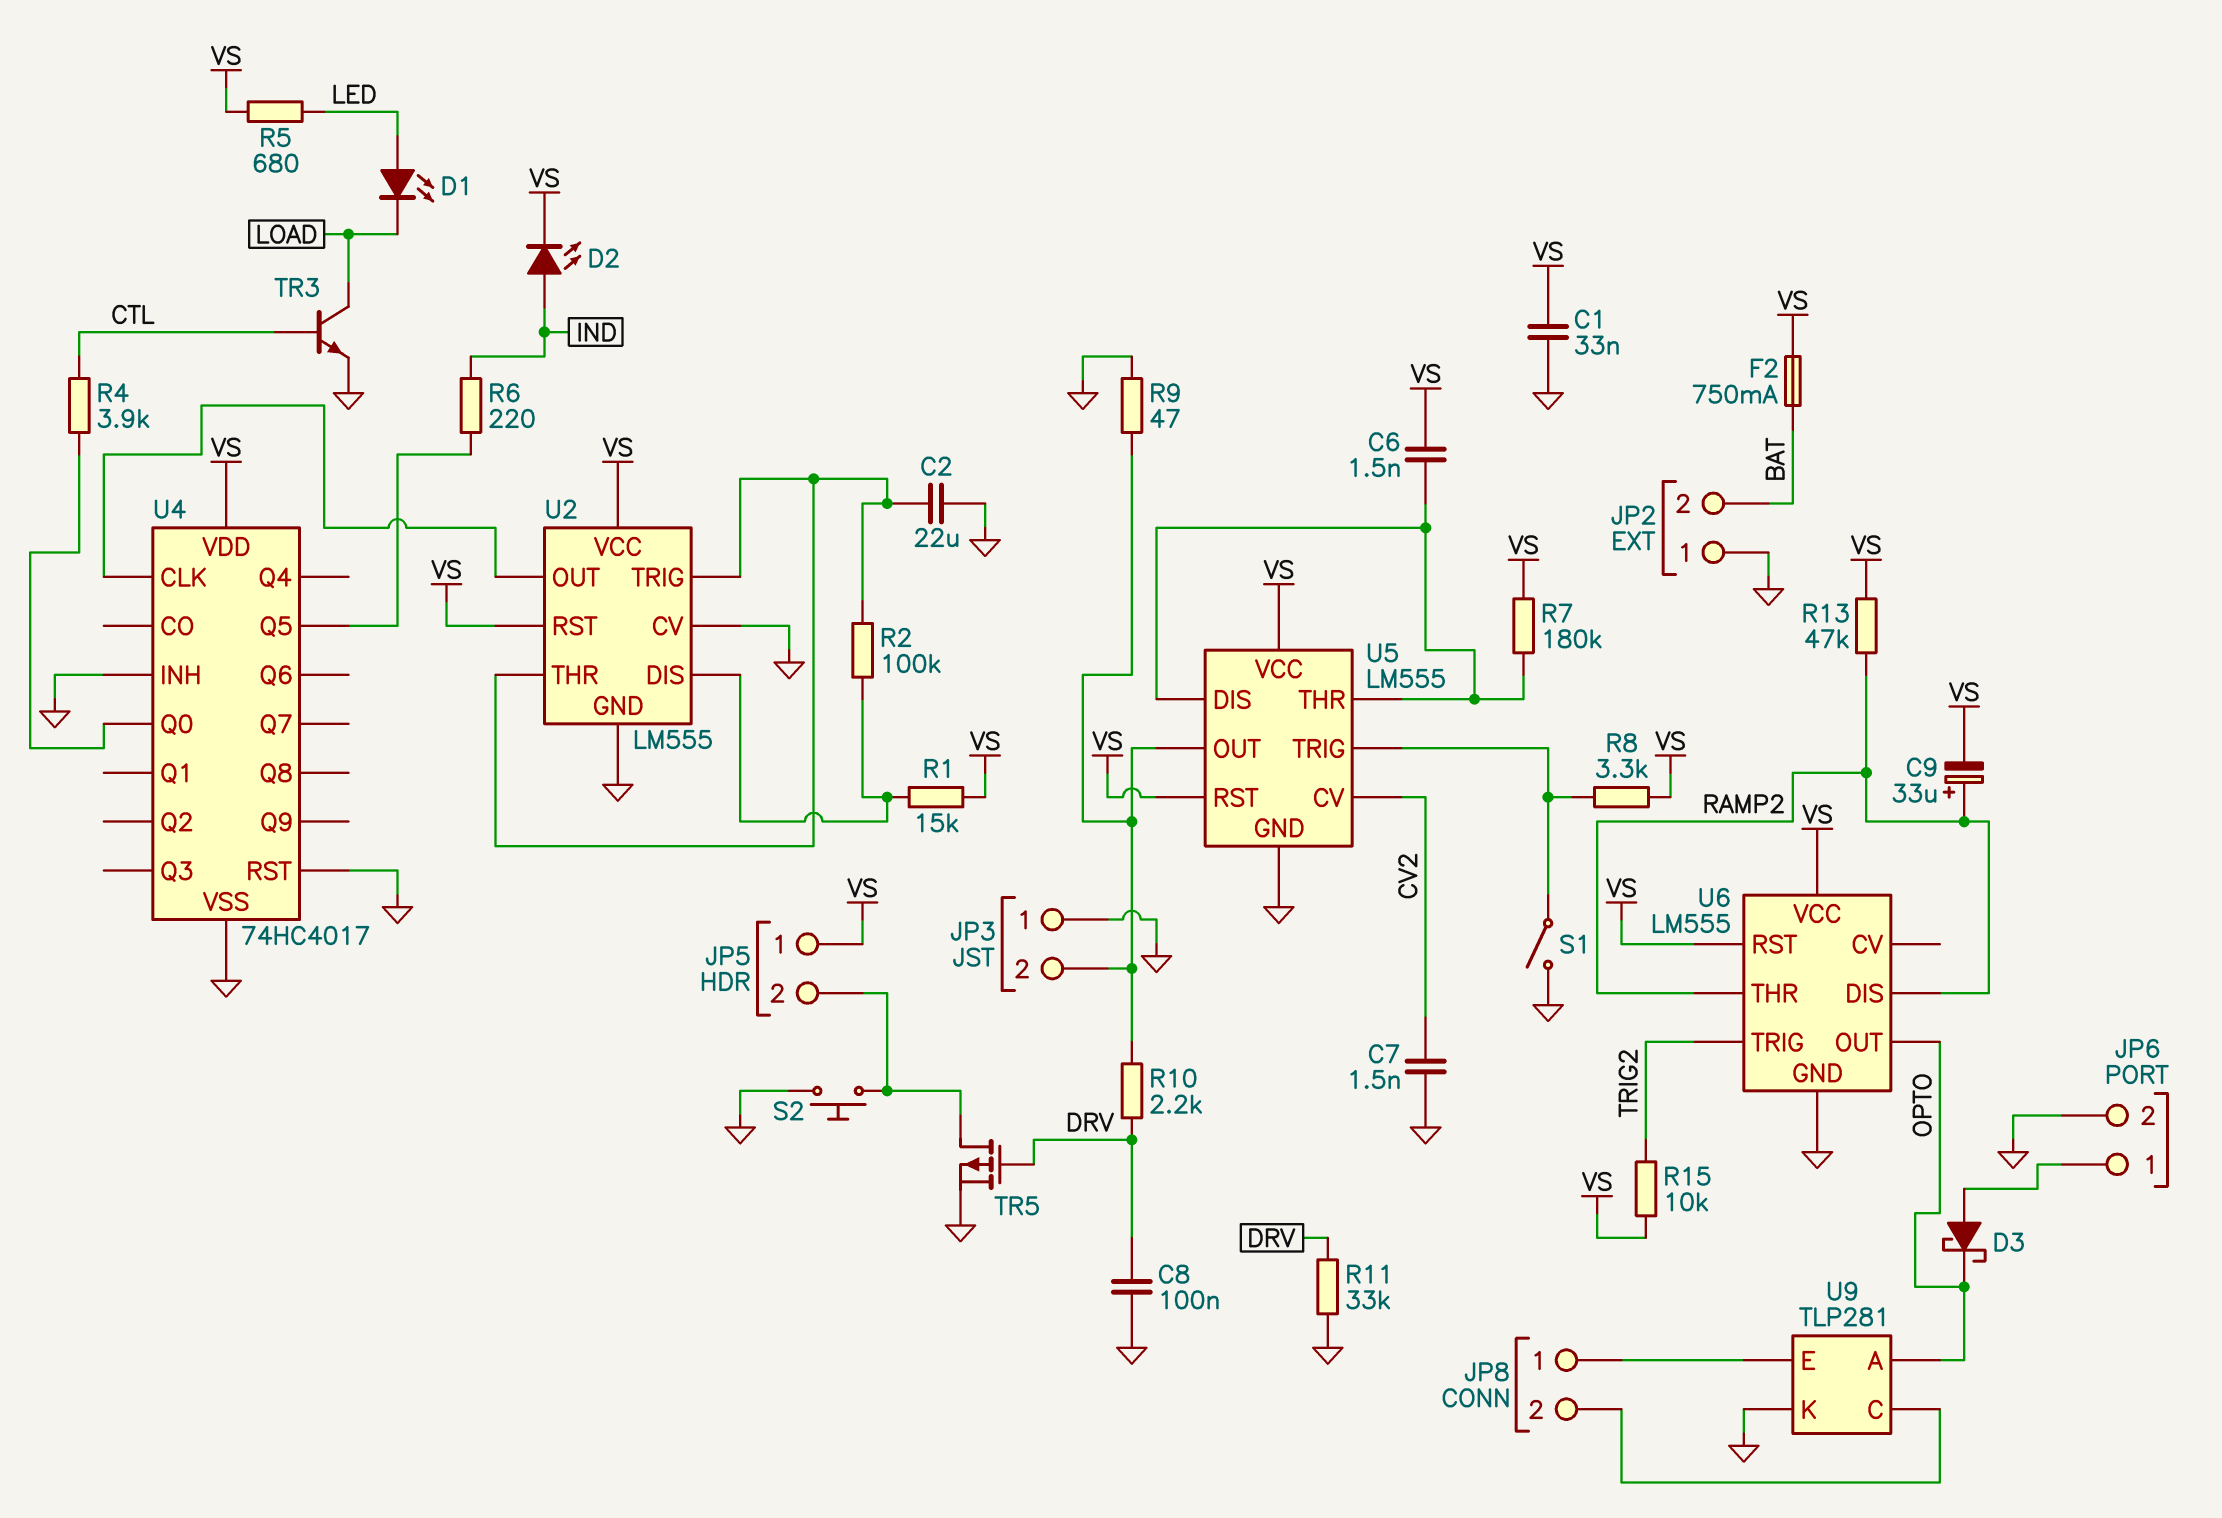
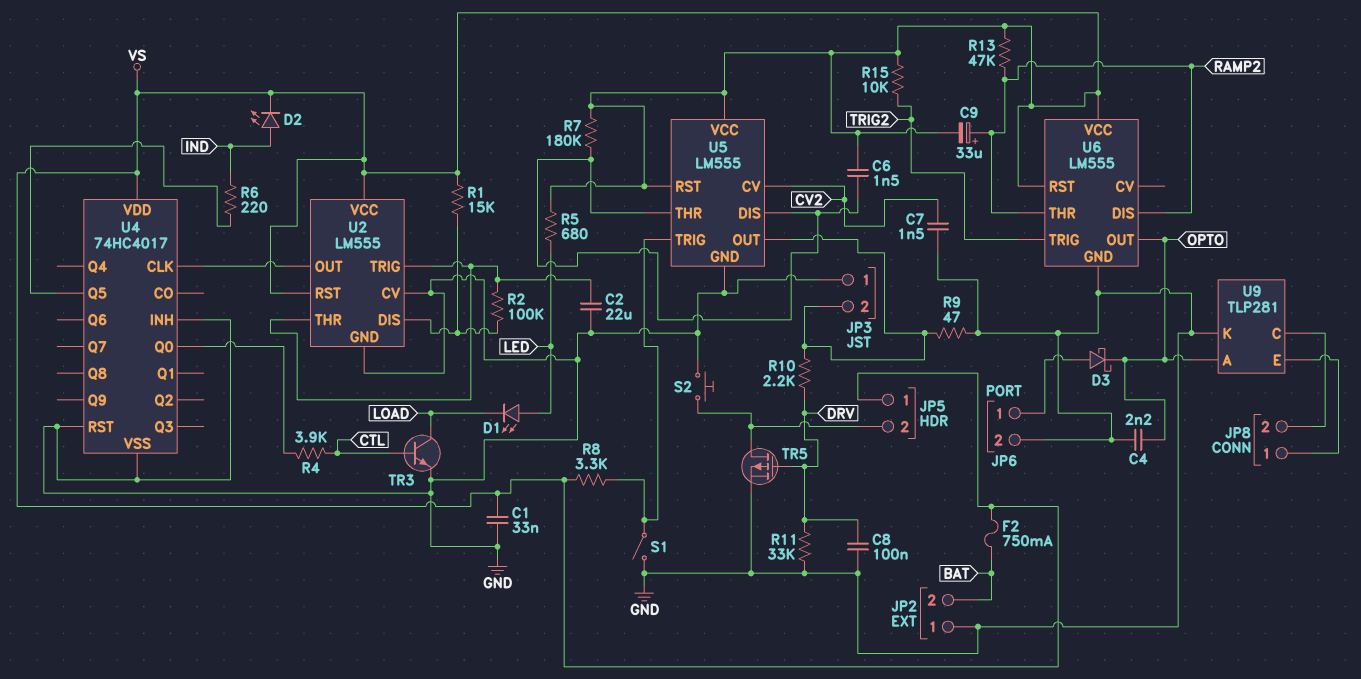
C4: none -> 2.2nF (GND, OPTO)

